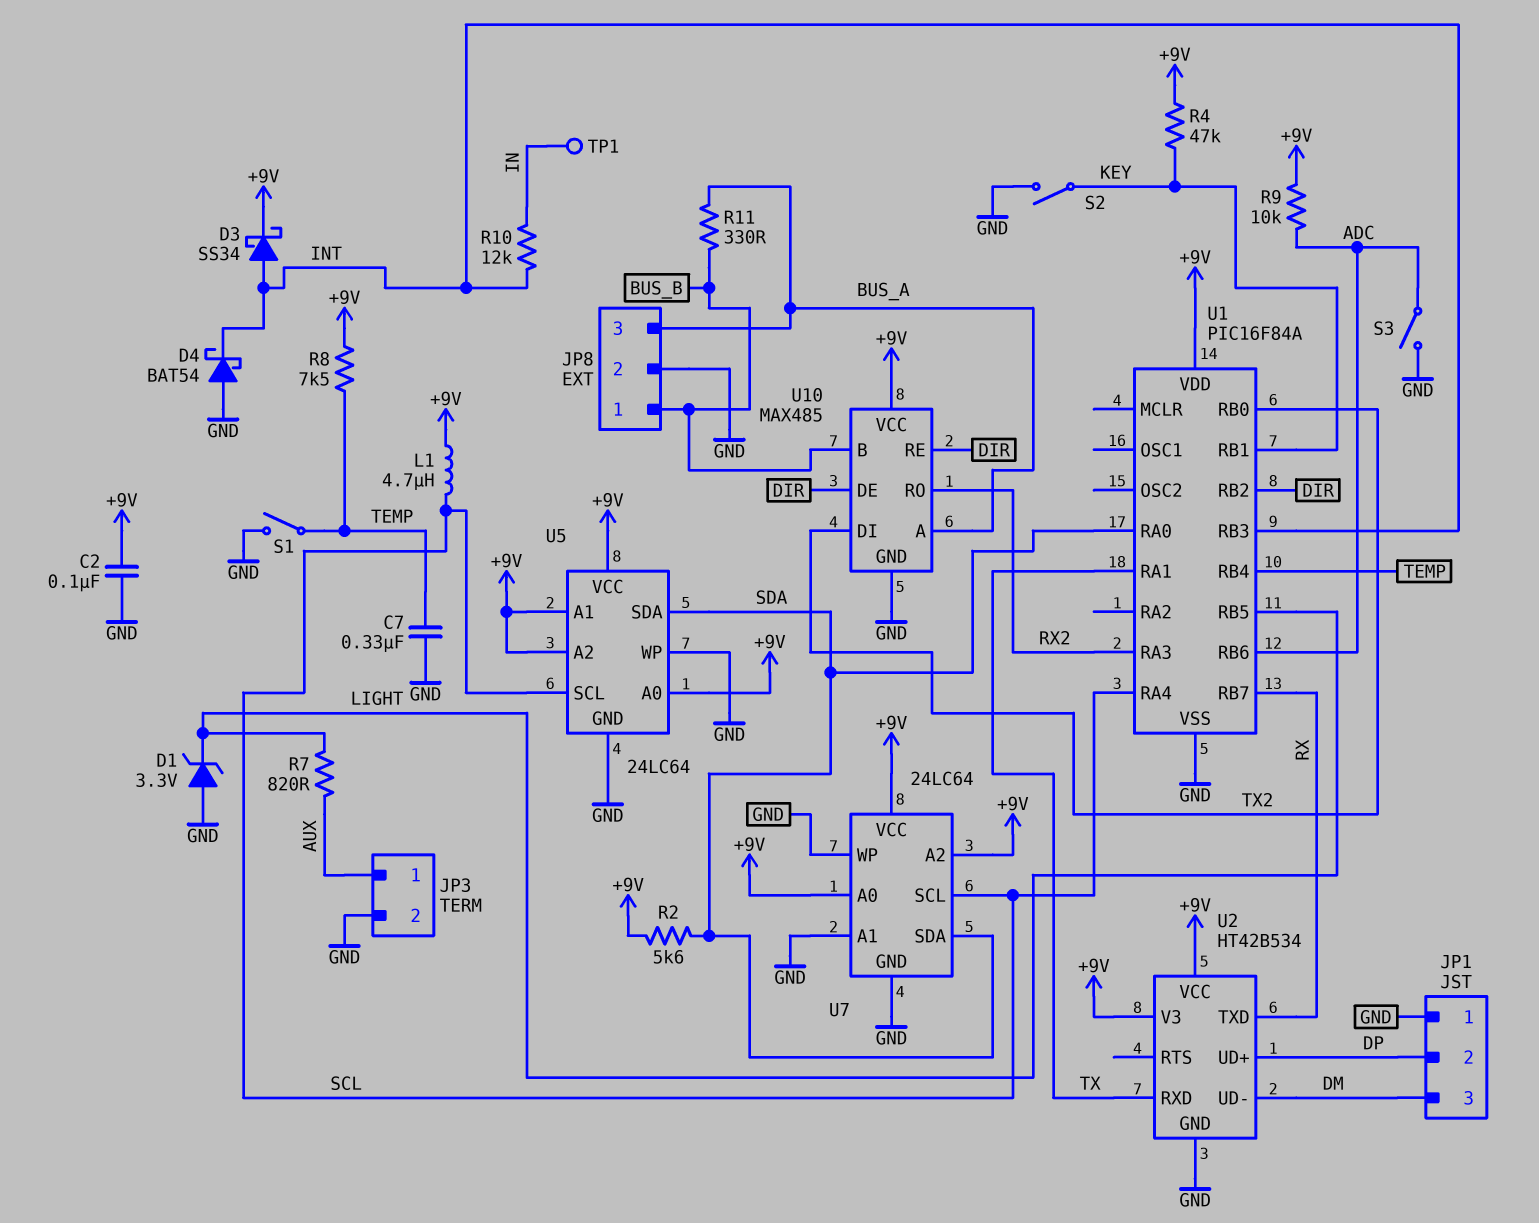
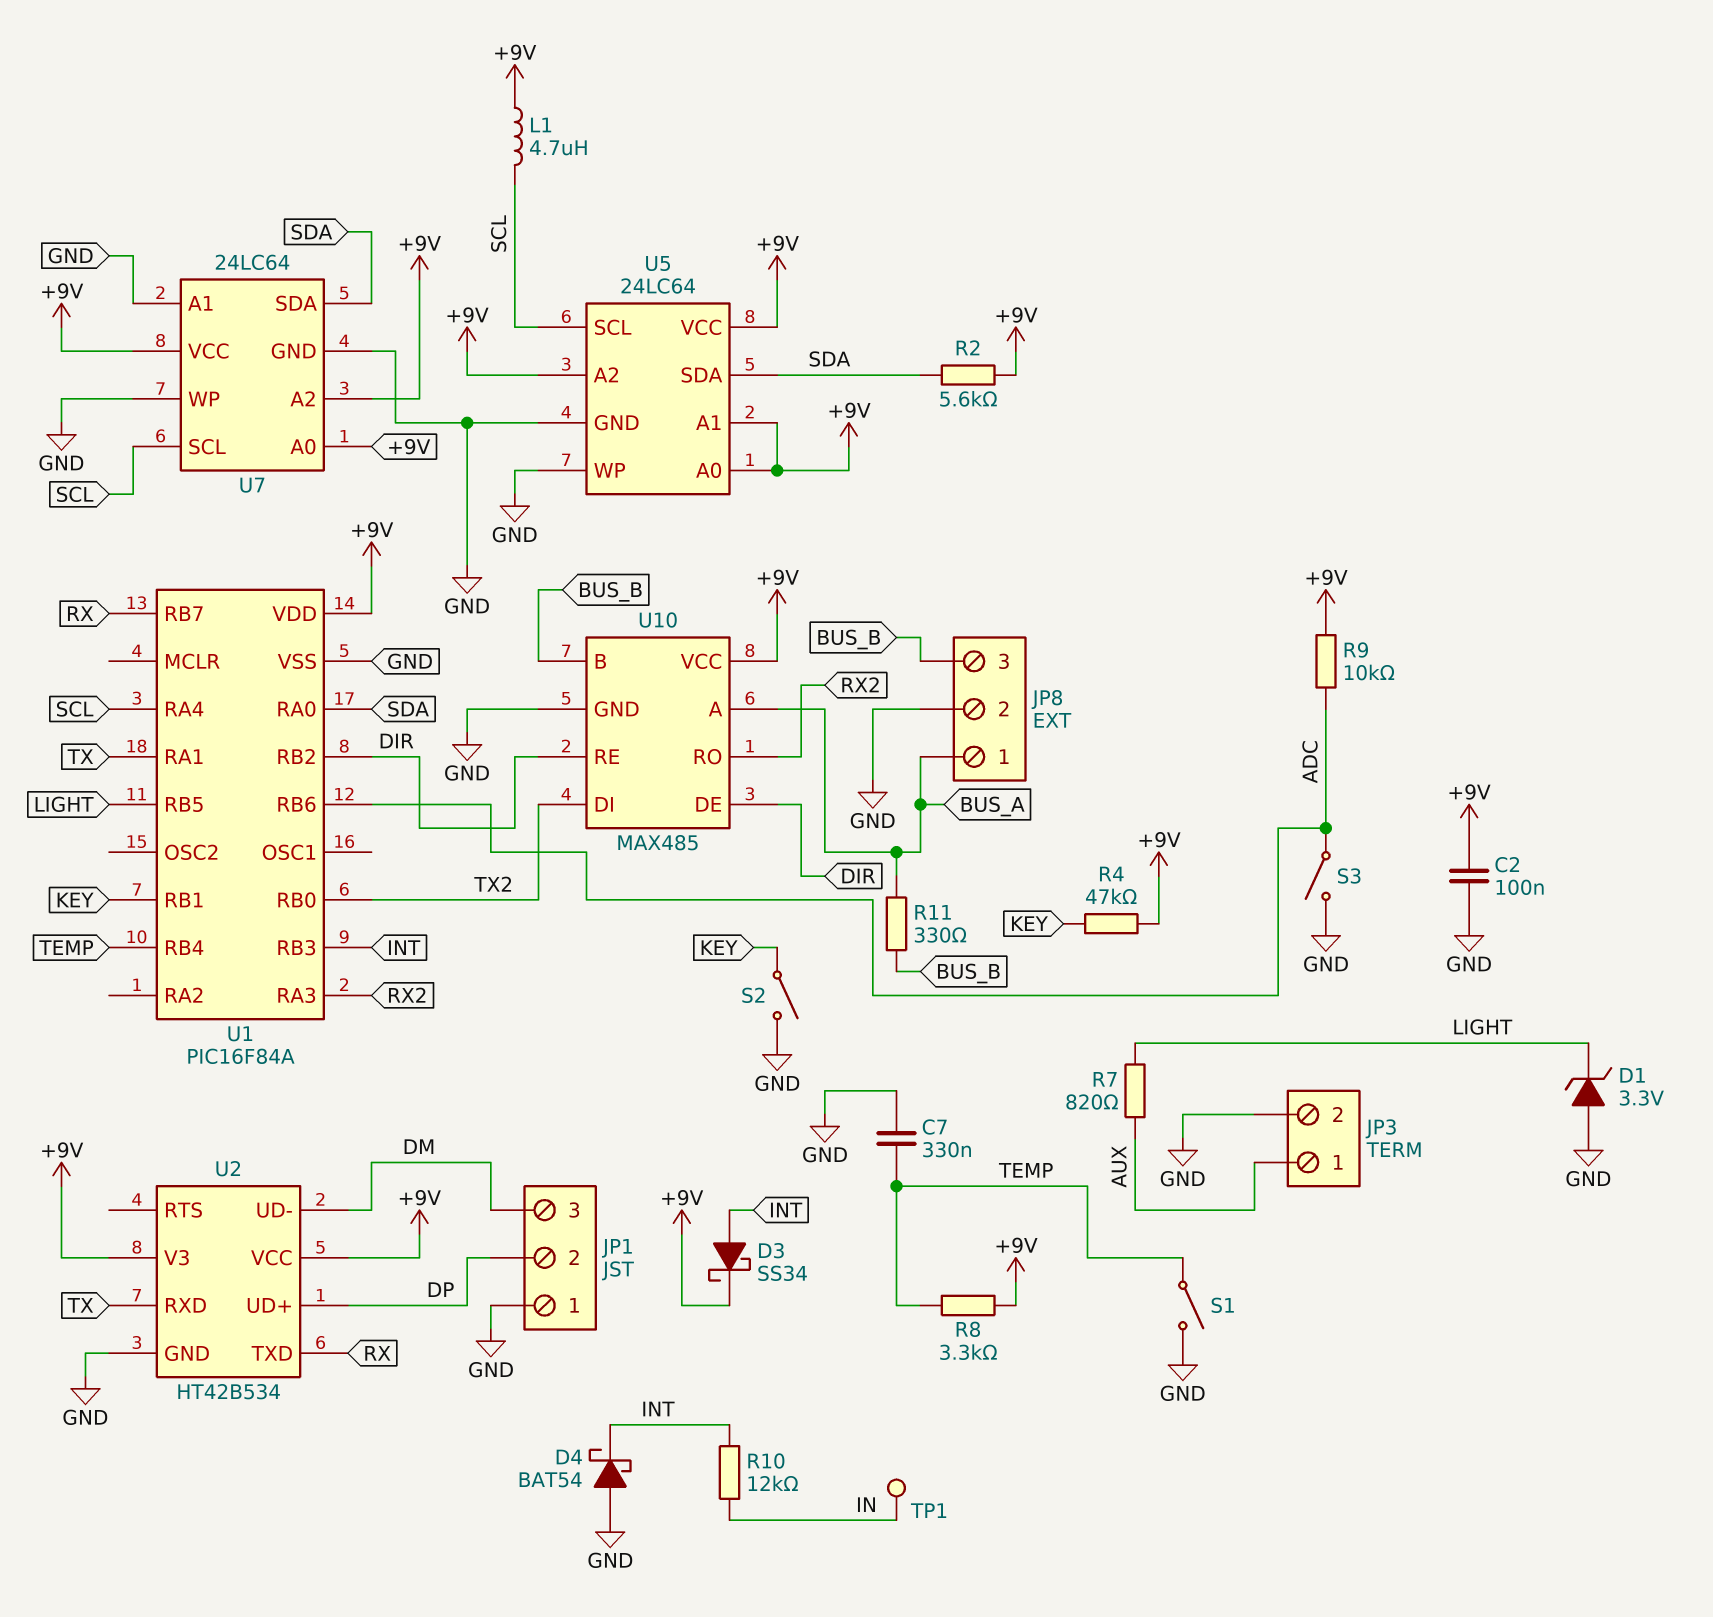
JP8 pin 1: BUS_B -> BUS_A
JP8 pin 3: BUS_A -> BUS_B
R8: 7.5k (+9V, TEMP) -> 3.3k (+9V, TEMP)

